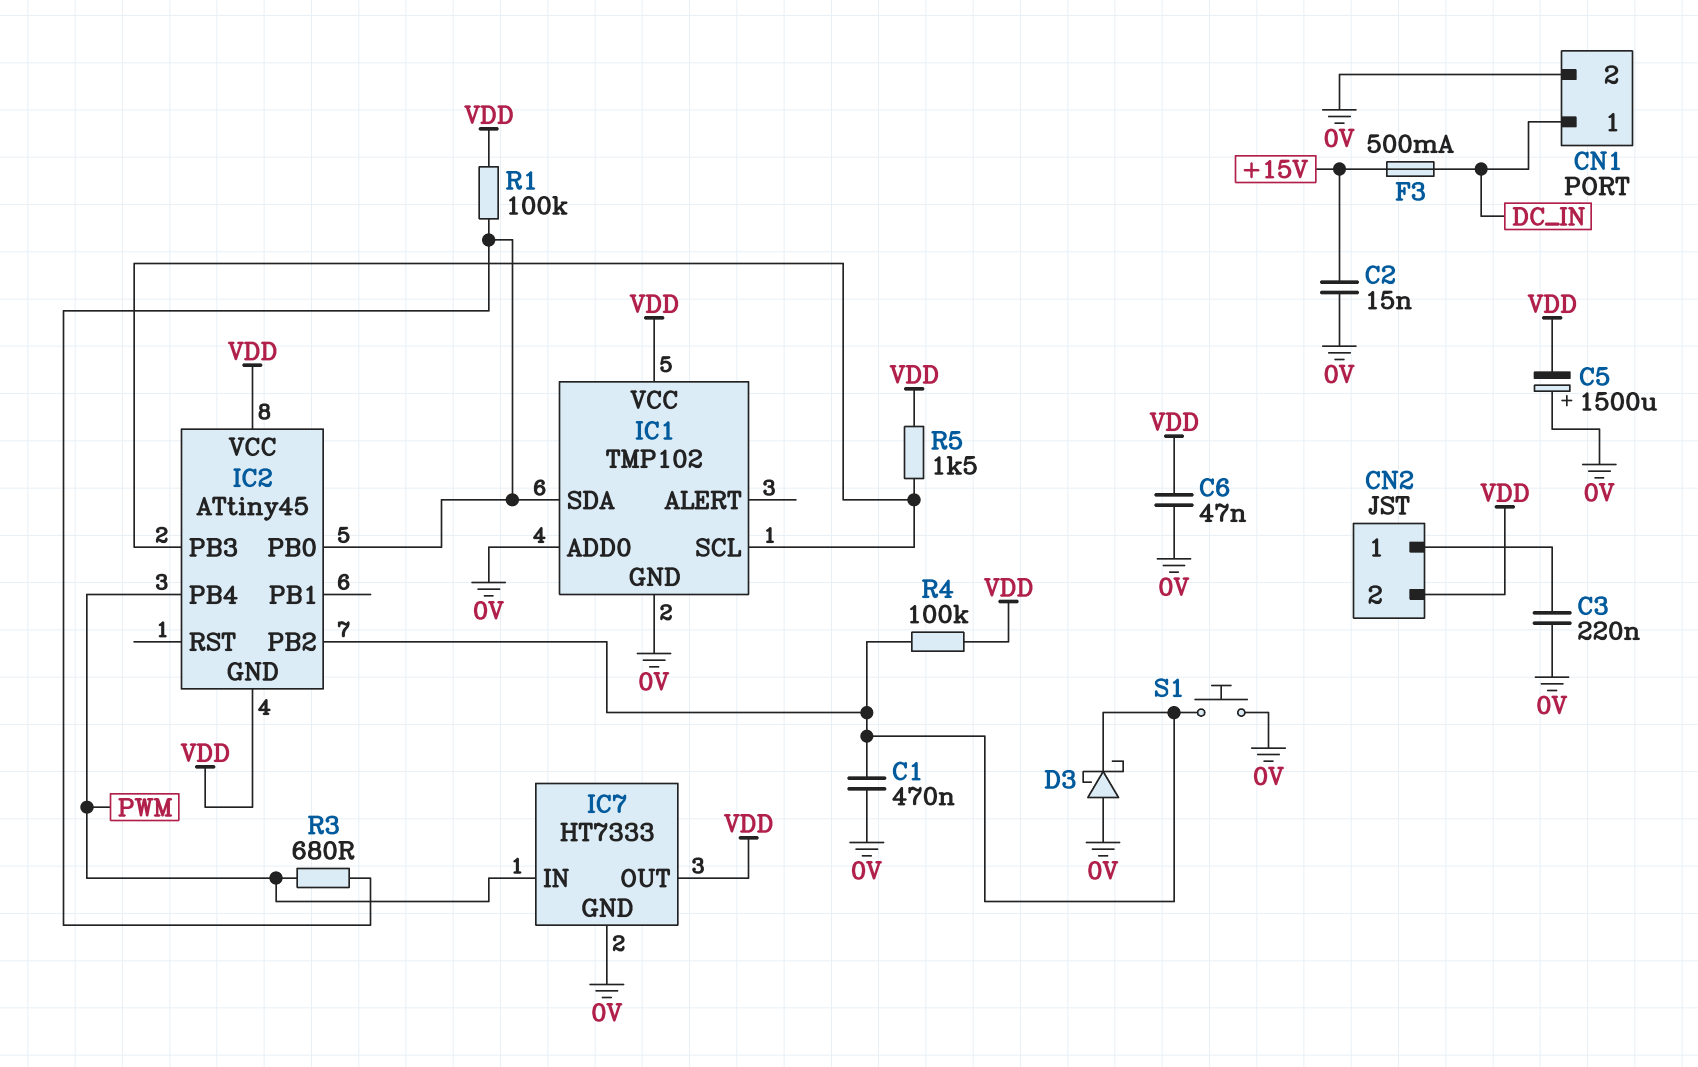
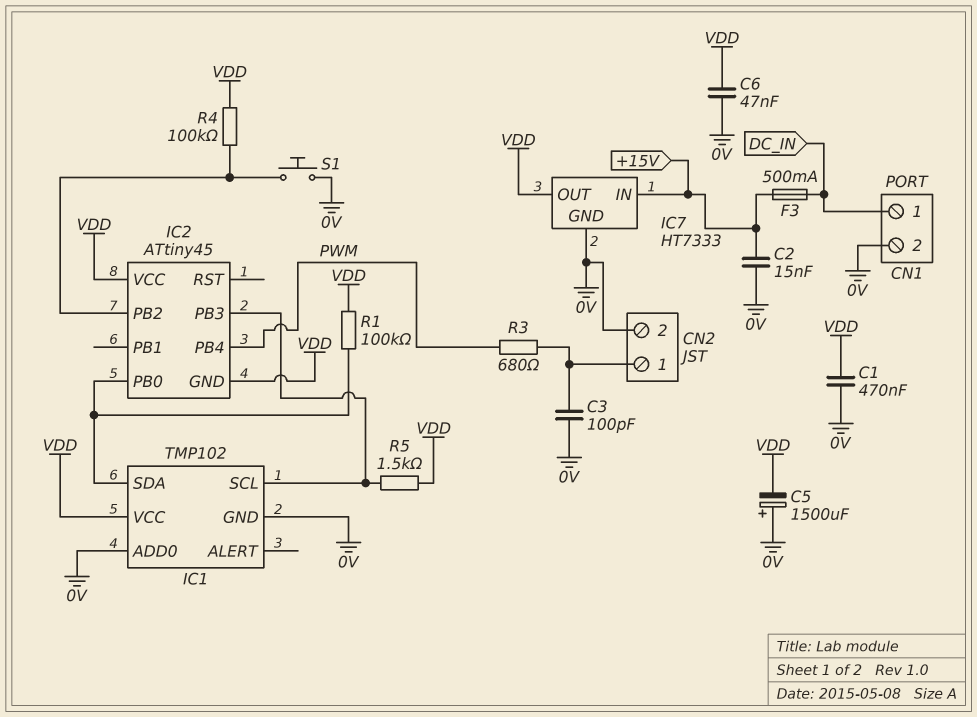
C1: 470nF (0V, IC2/PB2) -> 470nF (0V, VDD)
C3: 220nF (0V, CN2/1) -> 100pF (0V, CN2/1)
CN2 pin 2: VDD -> 0V
D3: schottky (A 0V, K IC2/PB2) -> none
IC7 pin IN: PWM -> +15V
R3: 680 (IC1/SDA, PWM) -> 680 (CN2/1, PWM)

